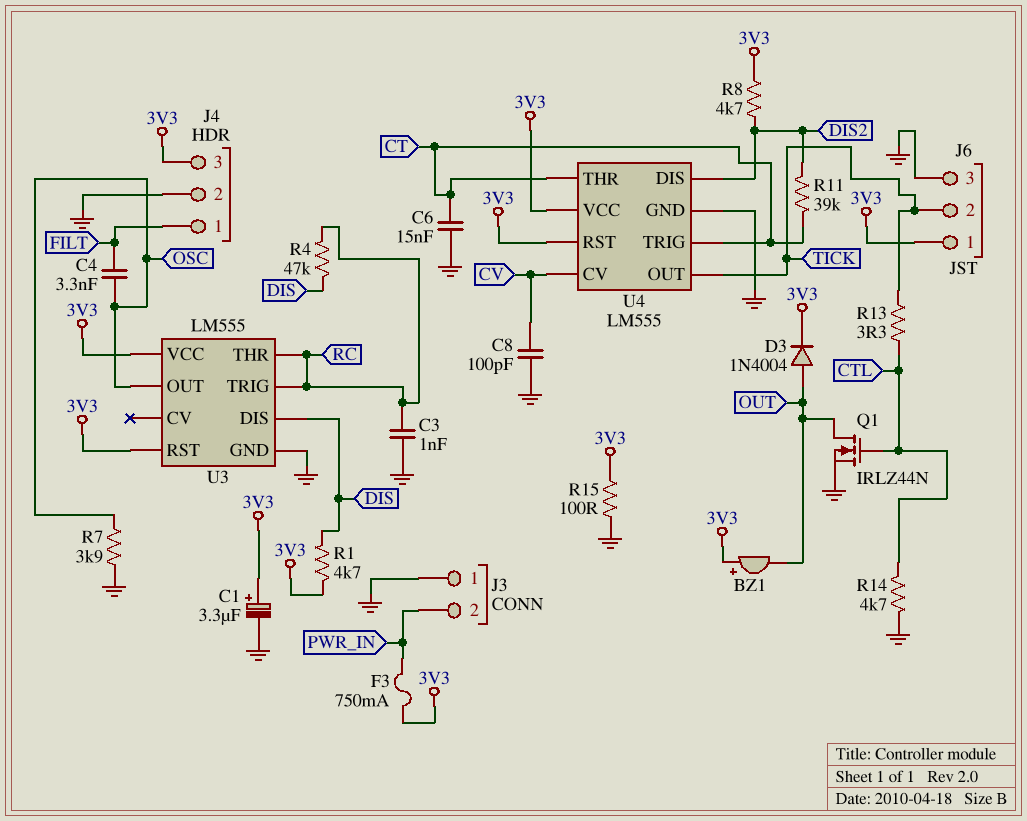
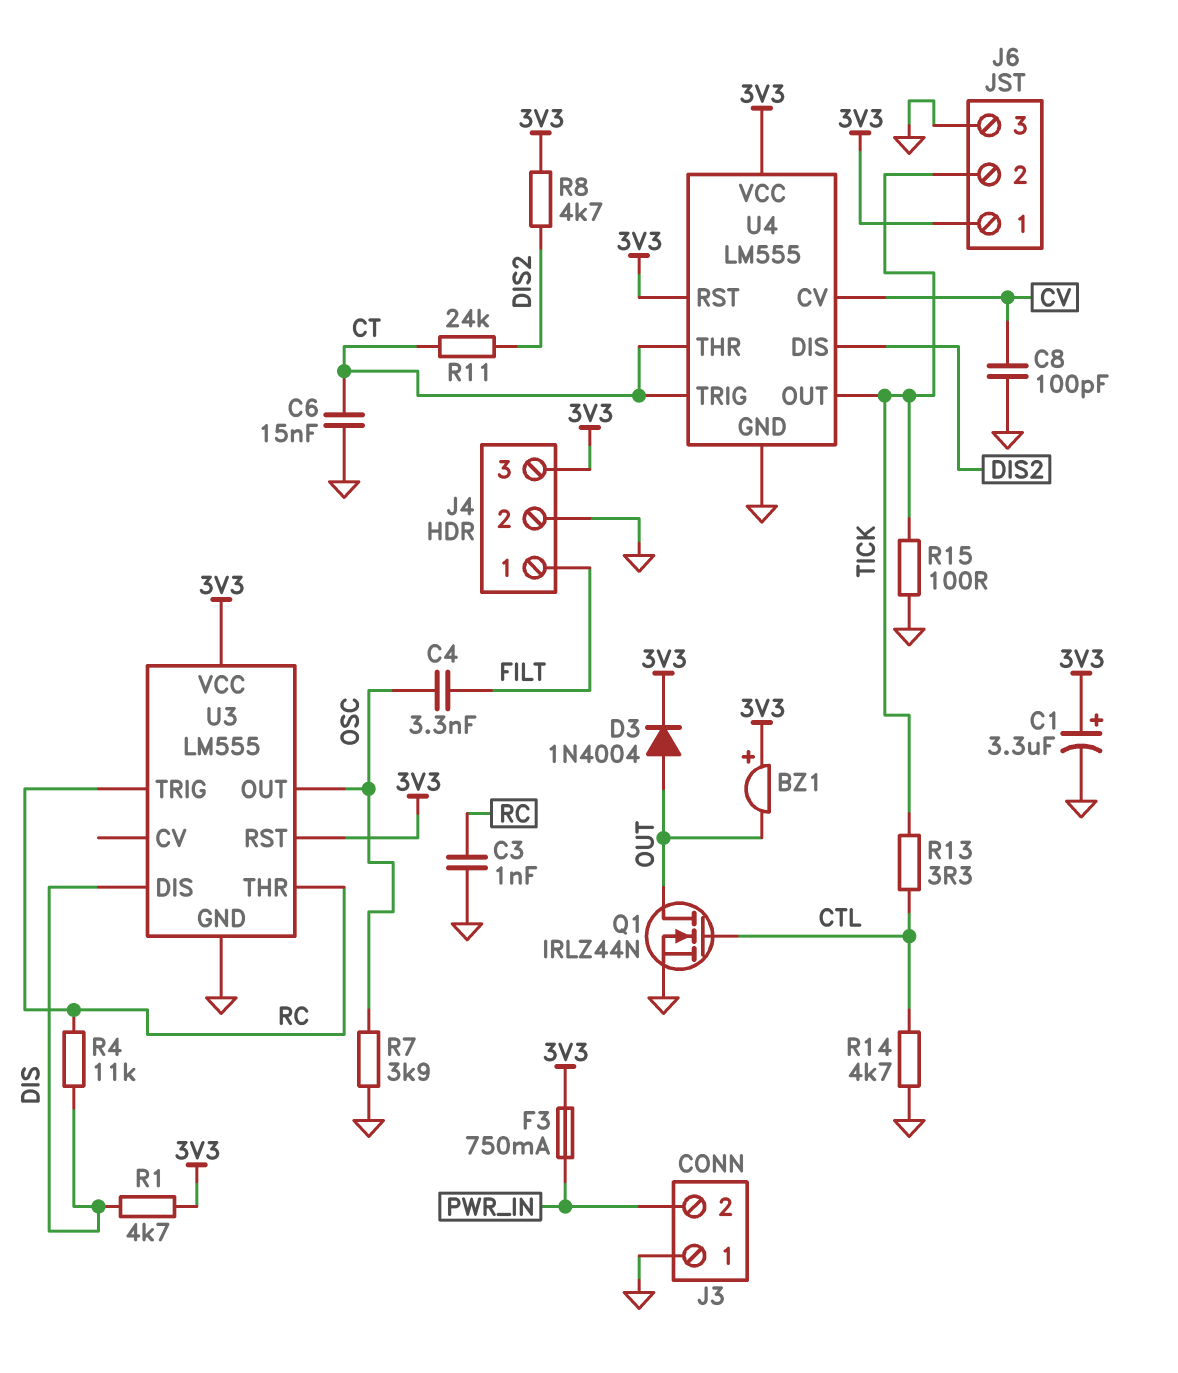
R4: 47k (DIS, RC) -> 11k (DIS, RC)
R11: 39k (CT, DIS2) -> 24k (CT, DIS2)
R15: 100 (3V3, GND) -> 100 (GND, TICK)

